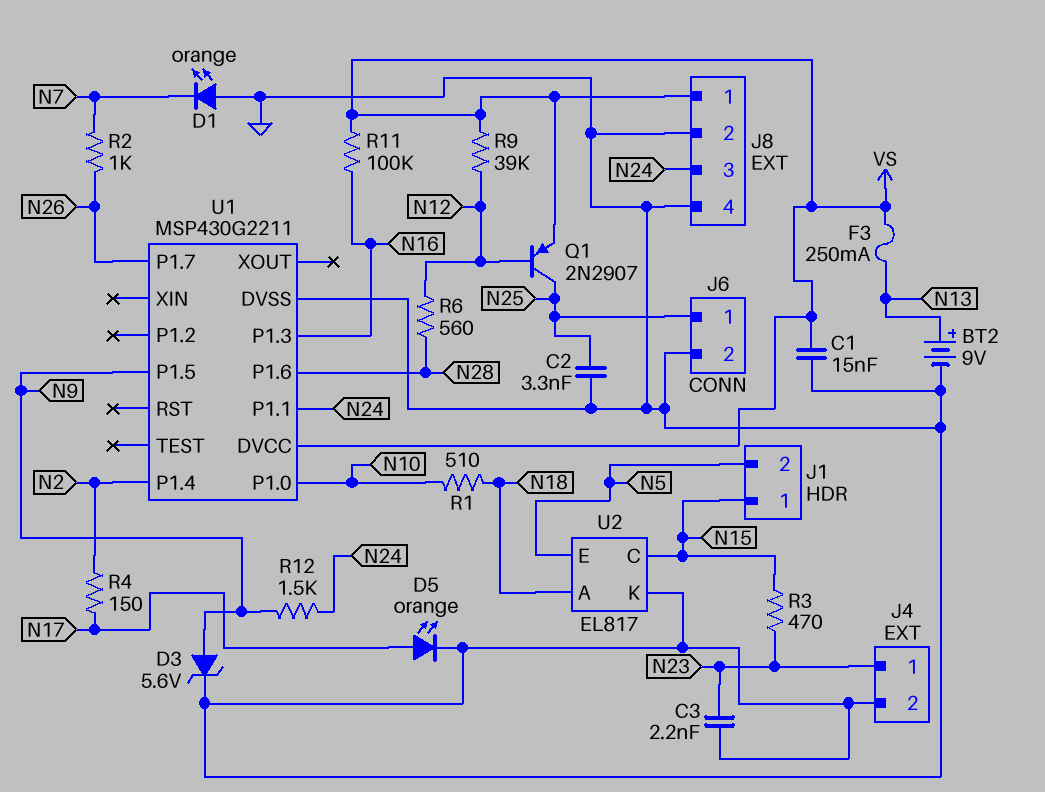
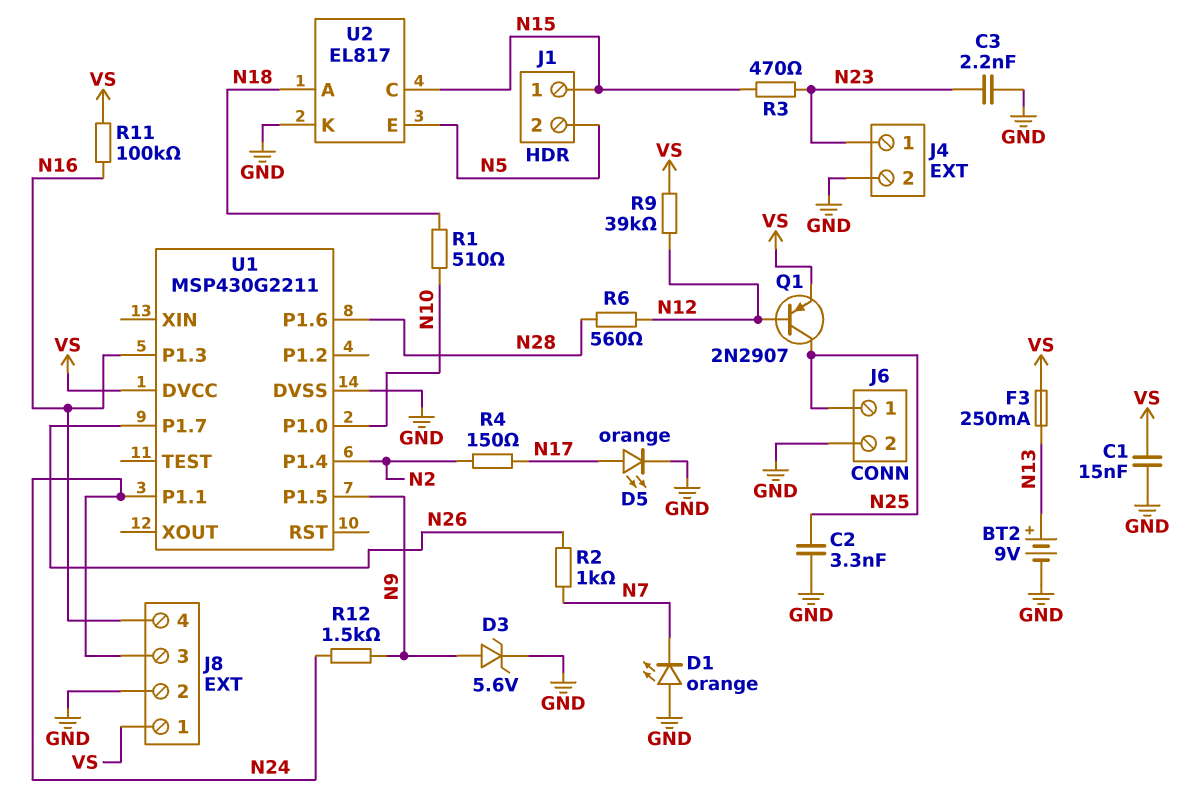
J8 pin 4: GND -> N16

